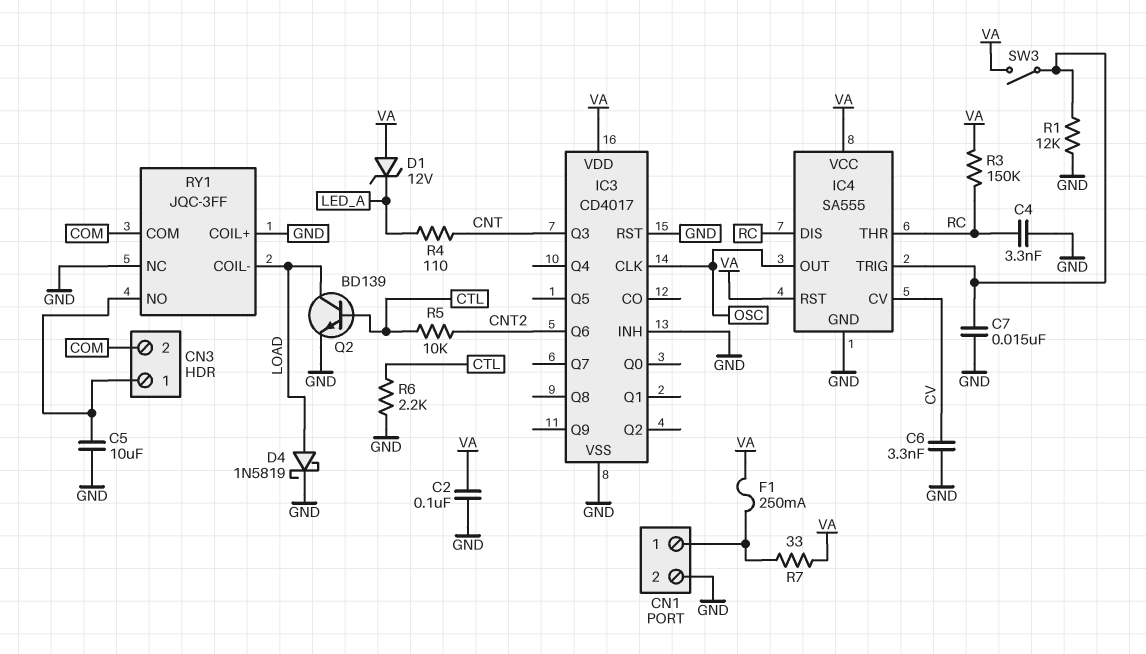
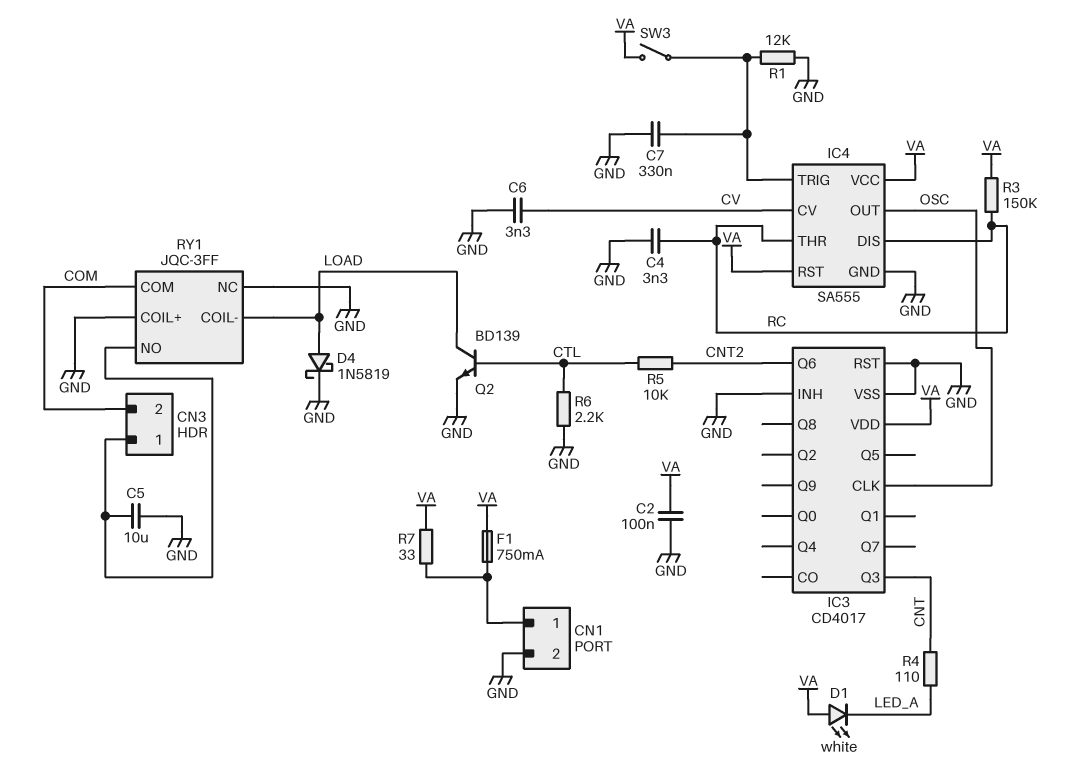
C7: 15nF (GND, IC4/TRIG) -> 330nF (GND, IC4/TRIG)
D1: zener 12V (A VA, K LED_A) -> LED white (A VA, K LED_A)
F1: 250mA (CN1/1, VA) -> 750mA (CN1/1, VA)

